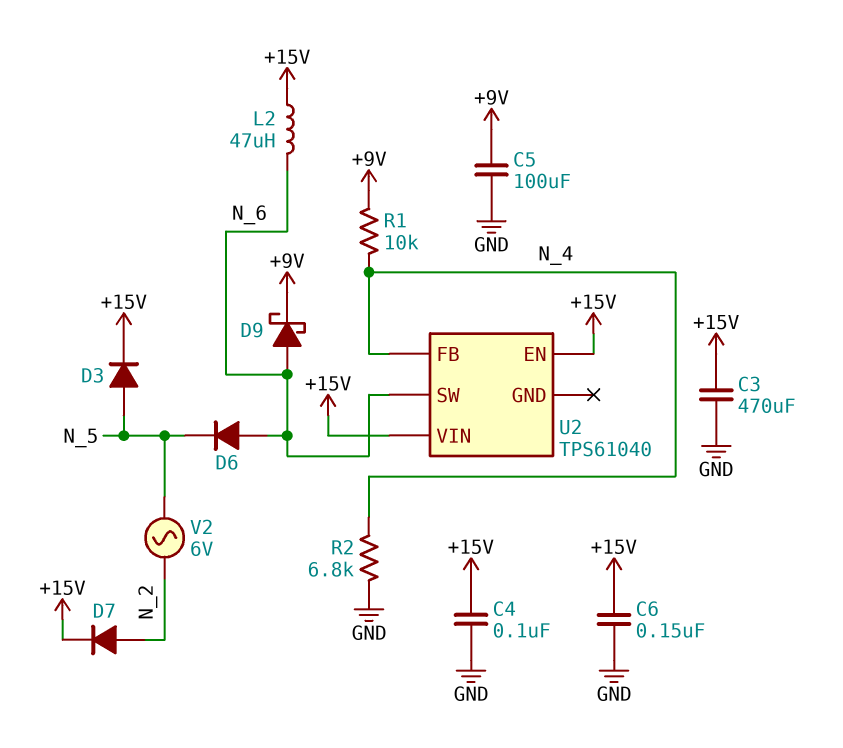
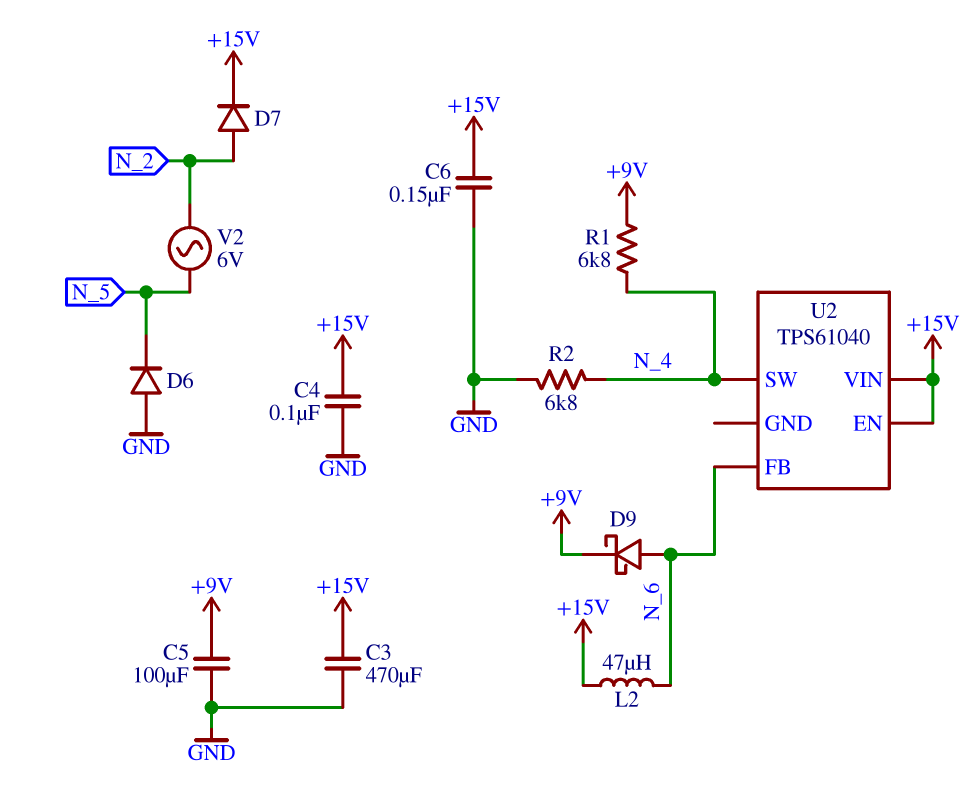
D3: diode (A N_5, K +15V) -> none
D6: diode (A N_6, K N_5) -> diode (A GND, K N_5)
R1: 10k (+9V, N_4) -> 6.8k (+9V, N_4)
U2 pin FB: N_4 -> N_6
U2 pin SW: N_6 -> N_4

